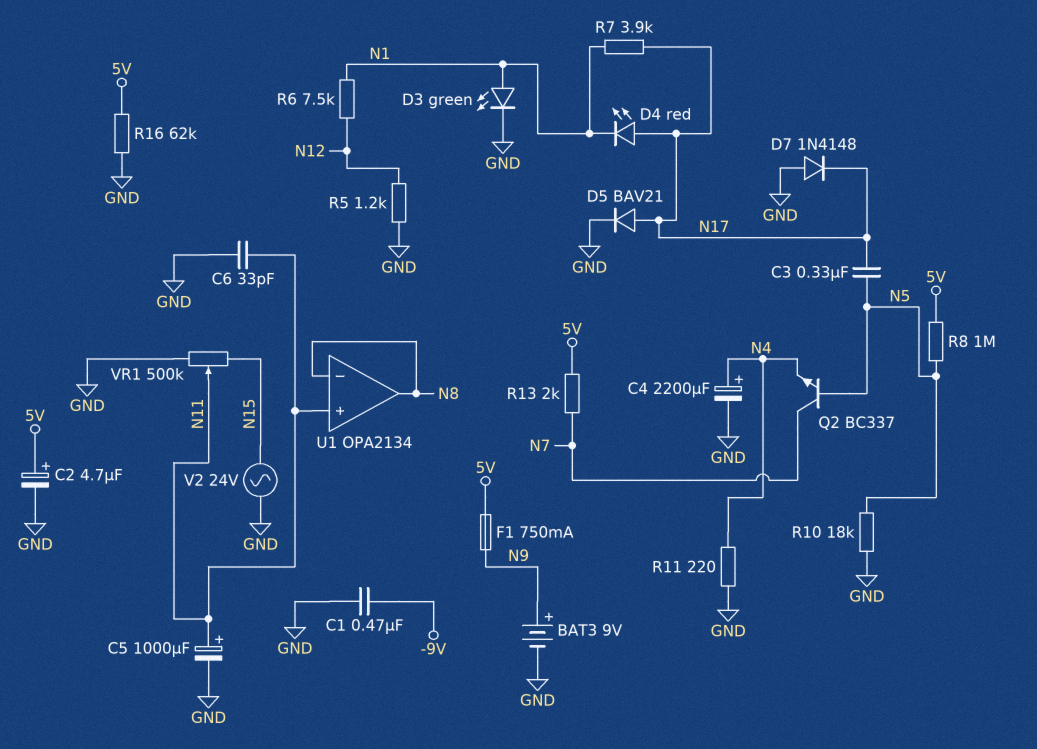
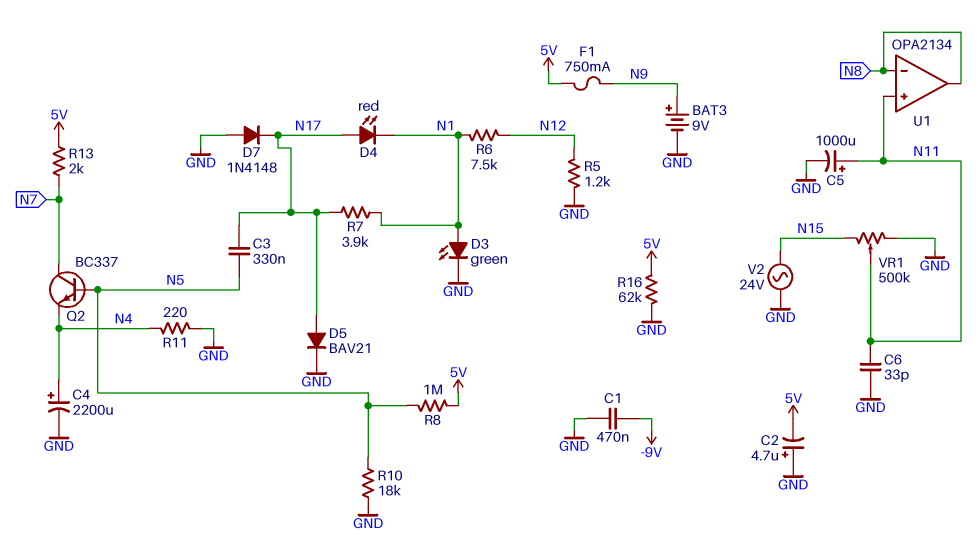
C2: 4.7uF (plus 5V, minus GND) -> 4.7uF (plus GND, minus 5V)

